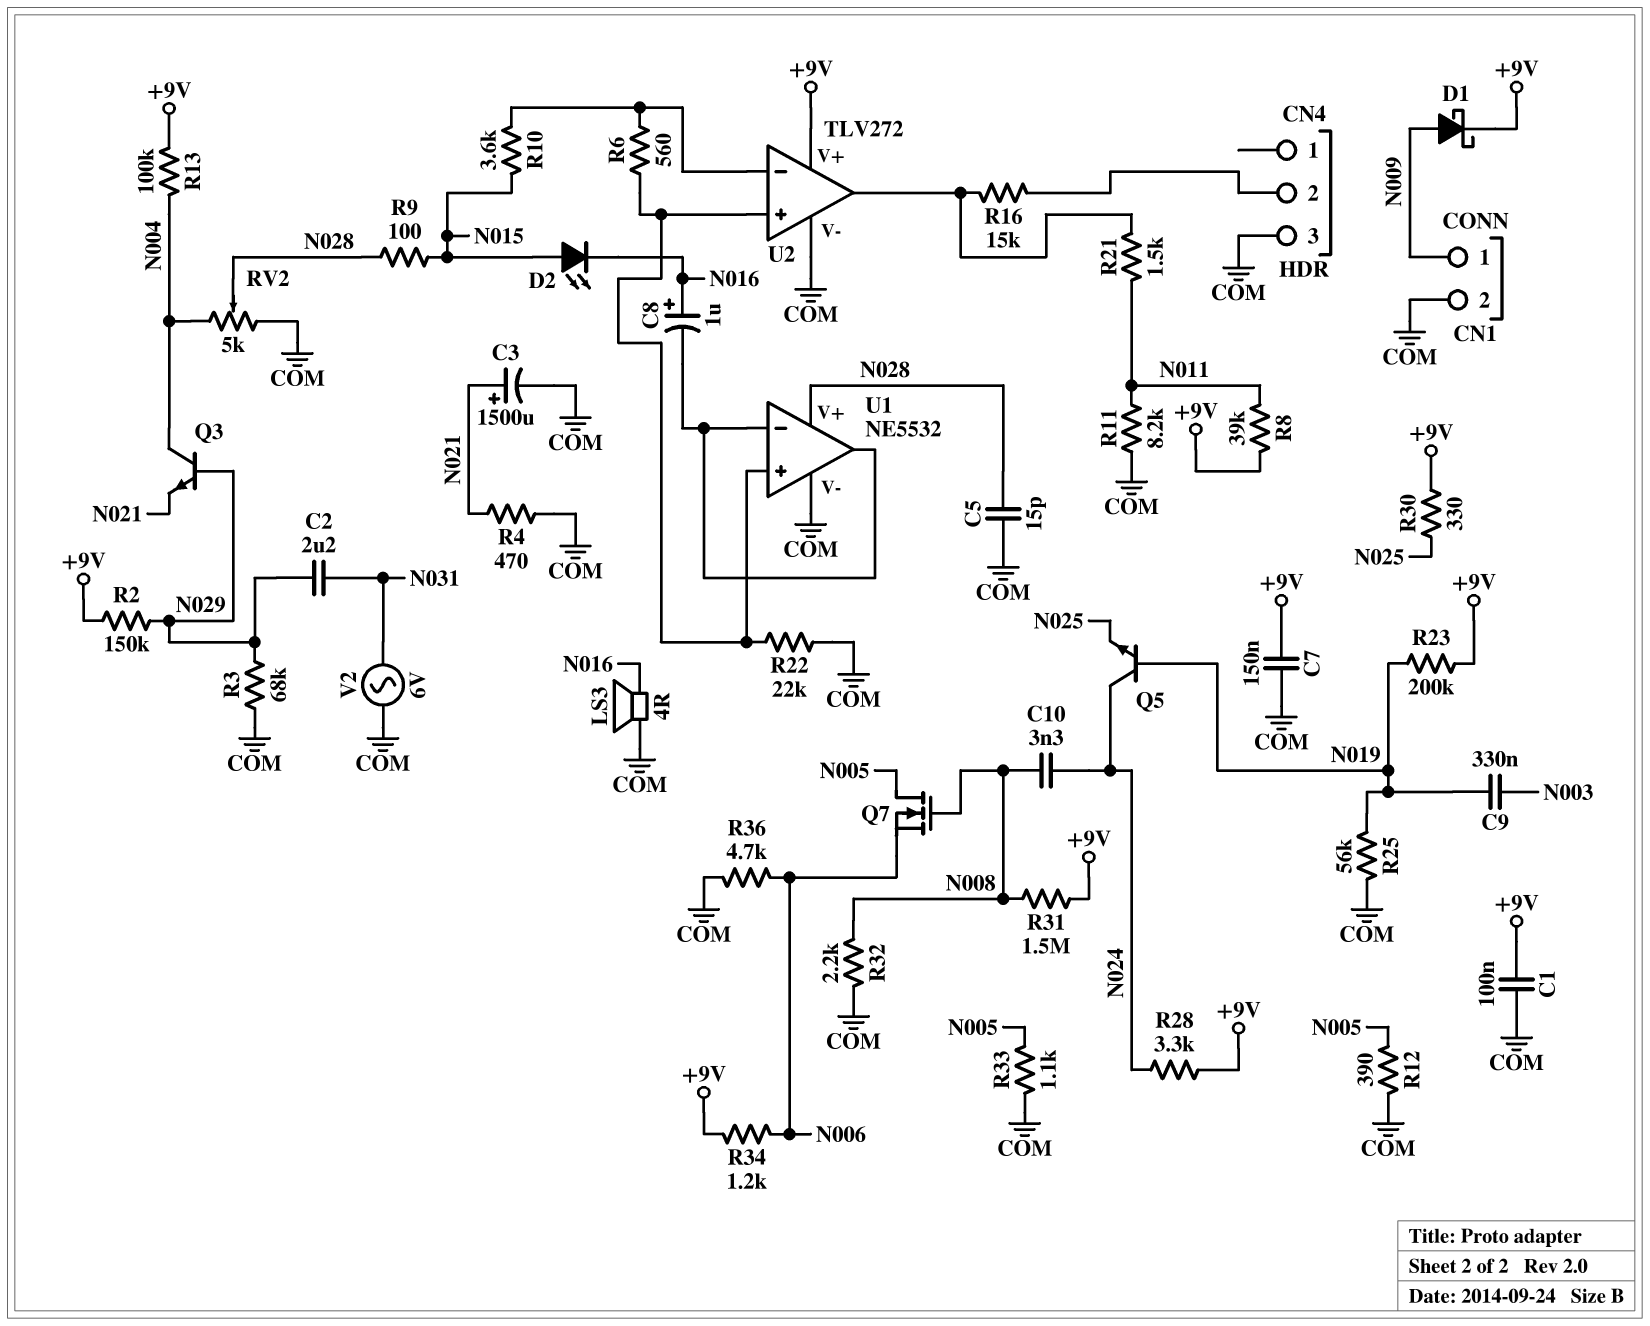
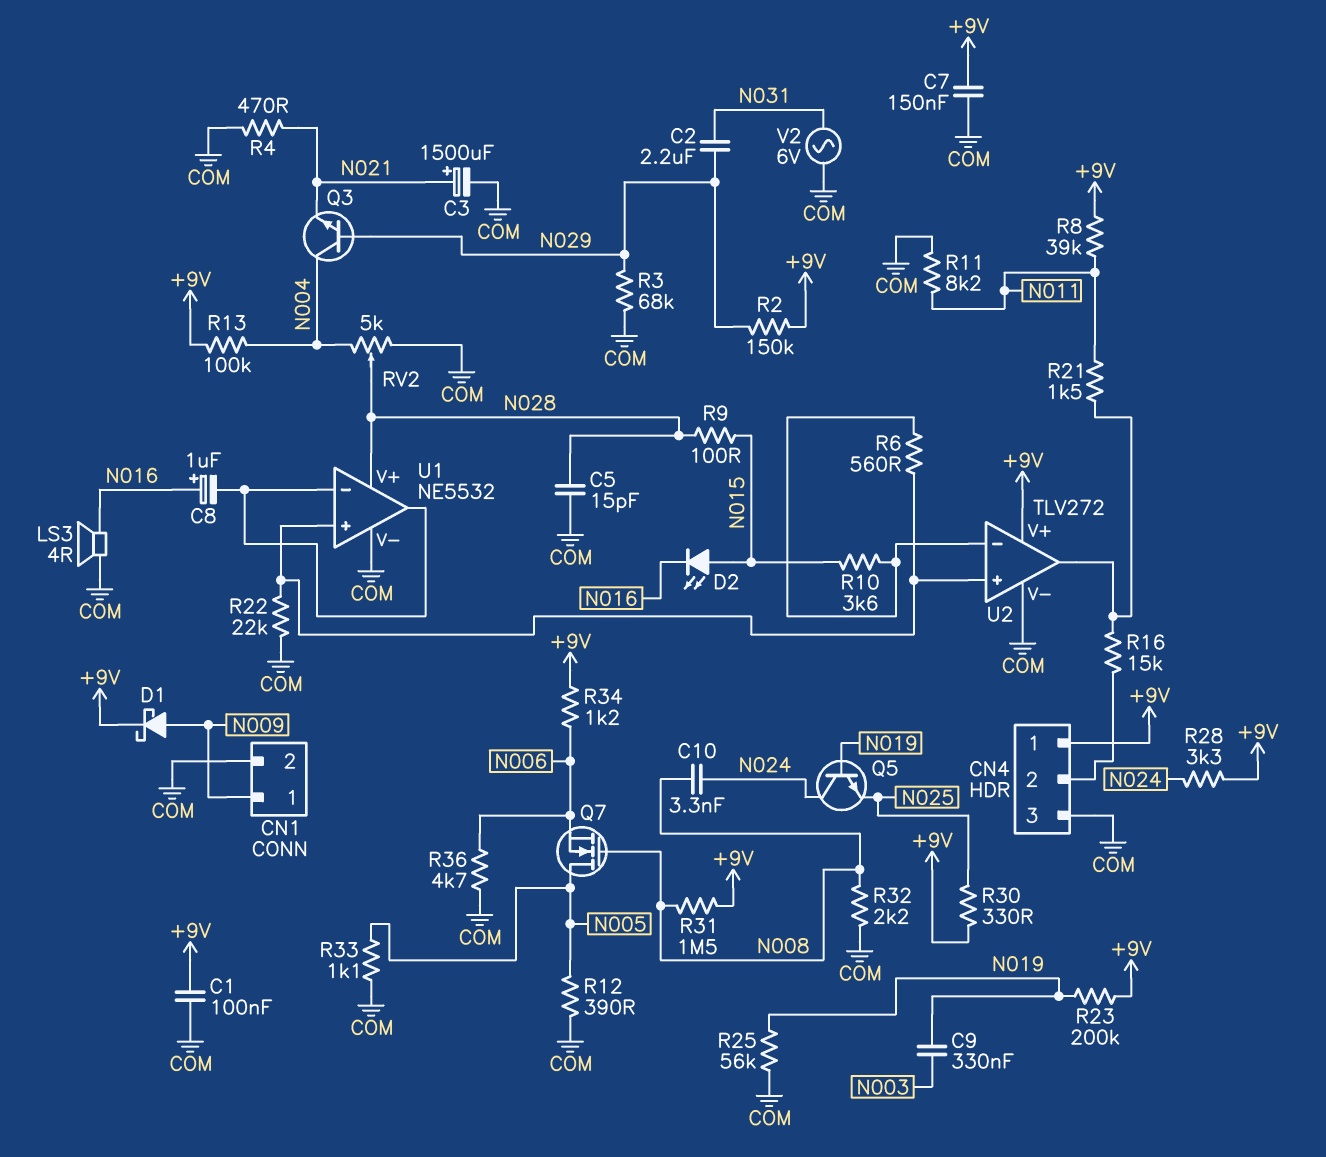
CN4 pin 1: none -> +9V

